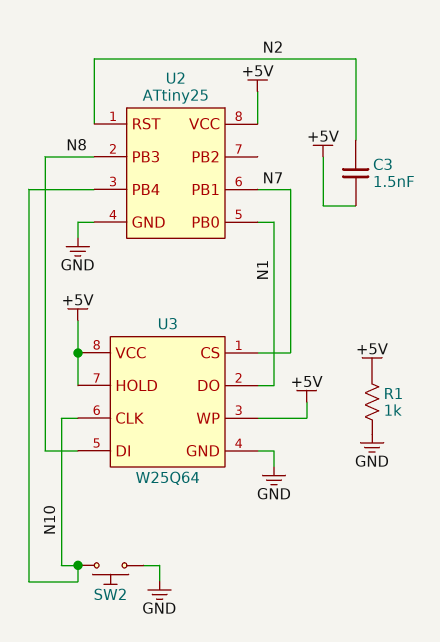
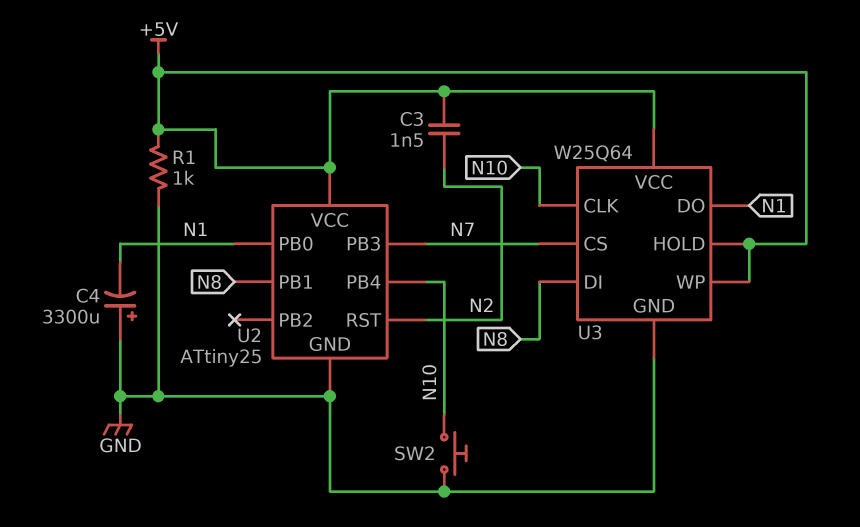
C4: none -> 3300uF (plus GND, minus N1)
U2 pin PB1: N7 -> N8
U2 pin PB3: N8 -> N7

